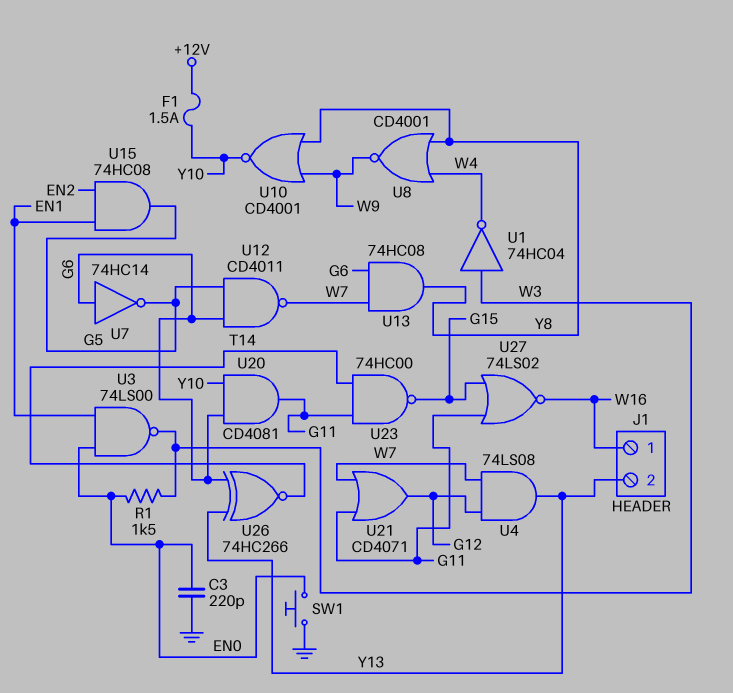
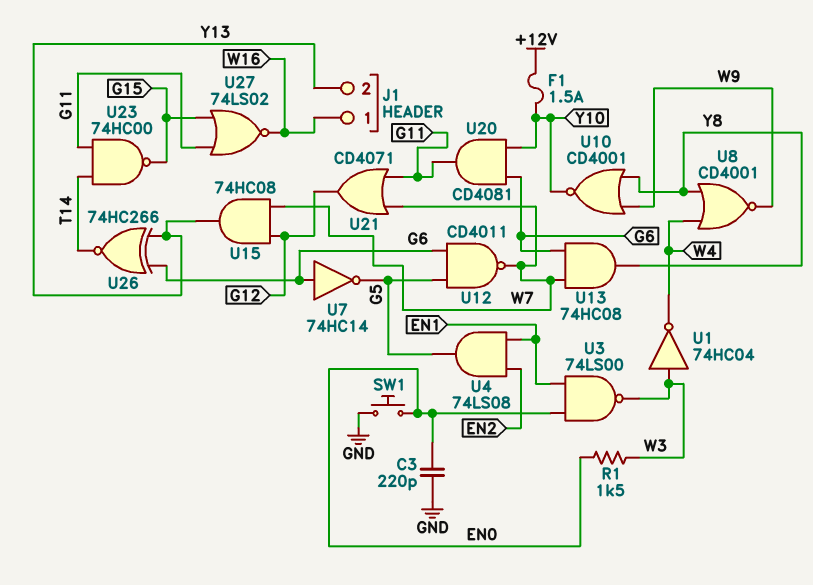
U4: AND 74LS08 (in G12, in W7, out Y13) -> AND 74LS08 (in EN1, in EN2, out G5)
U15: AND 74HC08 (in EN1, in EN2, out G5) -> AND 74HC08 (in G12, in W7, out Y13)

